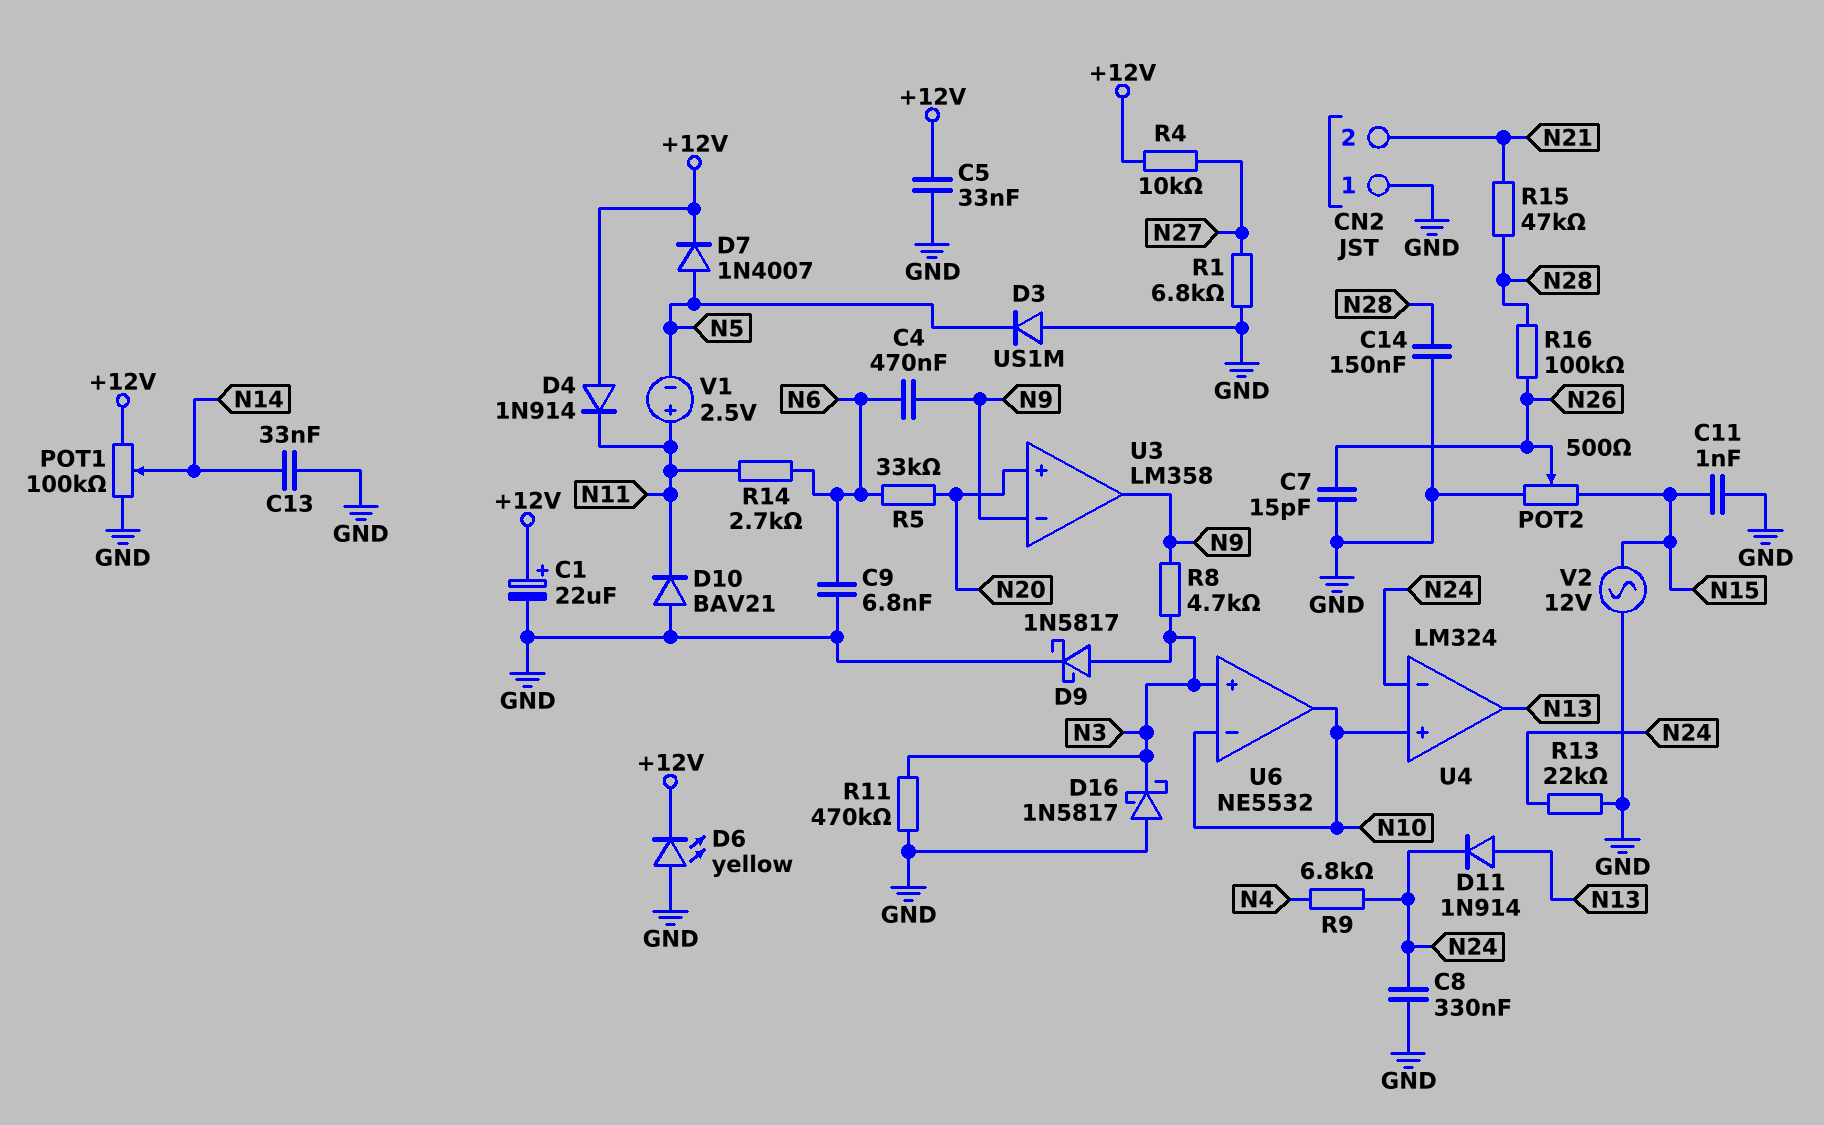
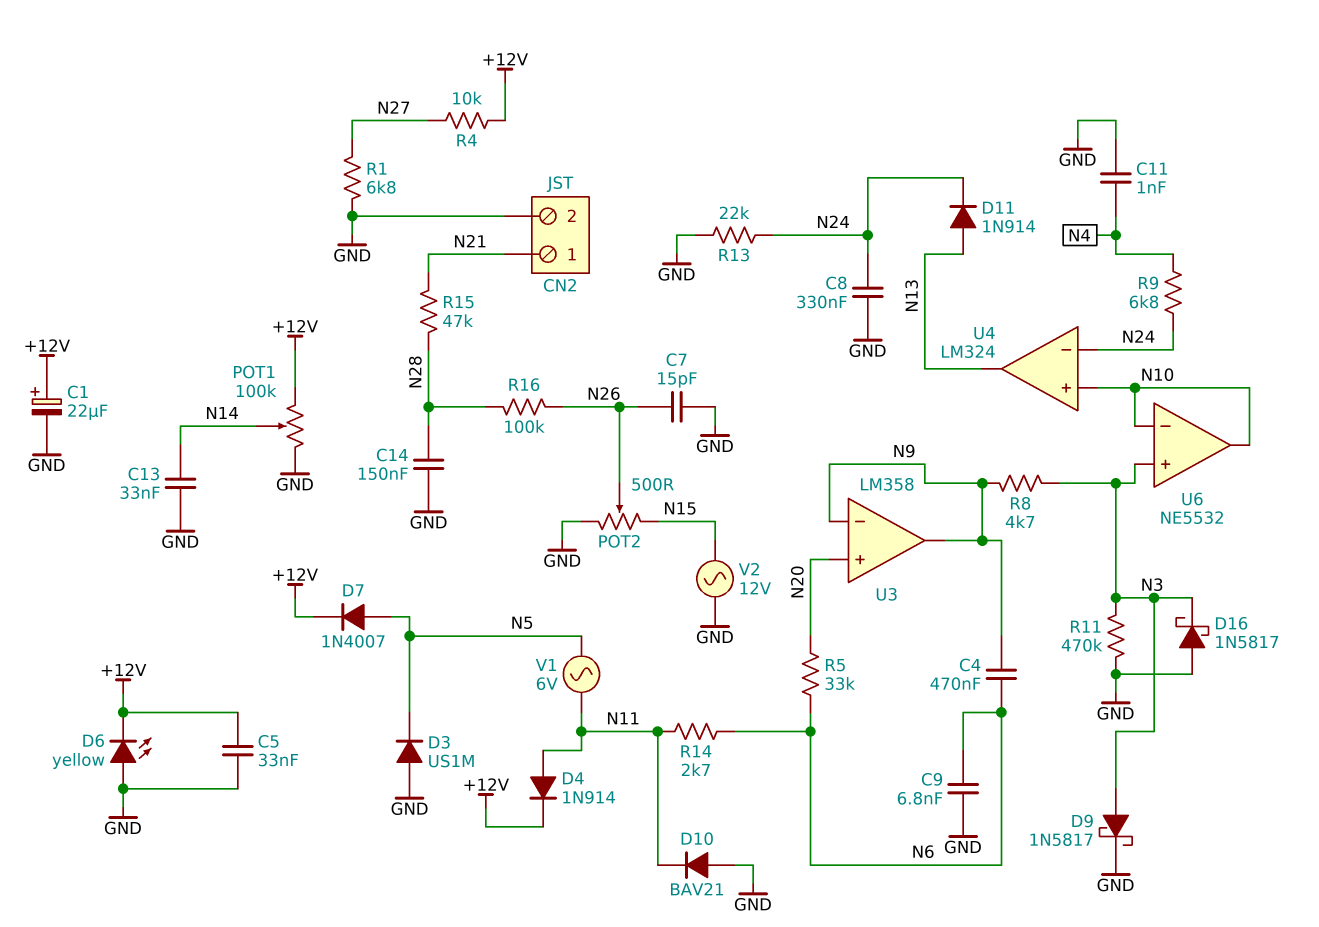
C11: 1nF (GND, N15) -> 1nF (GND, N4)
CN2 pin 1: GND -> N21
CN2 pin 2: N21 -> GND
D4: diode 1N914 (A +12V, K N11) -> diode 1N914 (A N11, K +12V)
V1: 2.5V (plus N11, minus N5) -> AC 6V (N5, N11)

